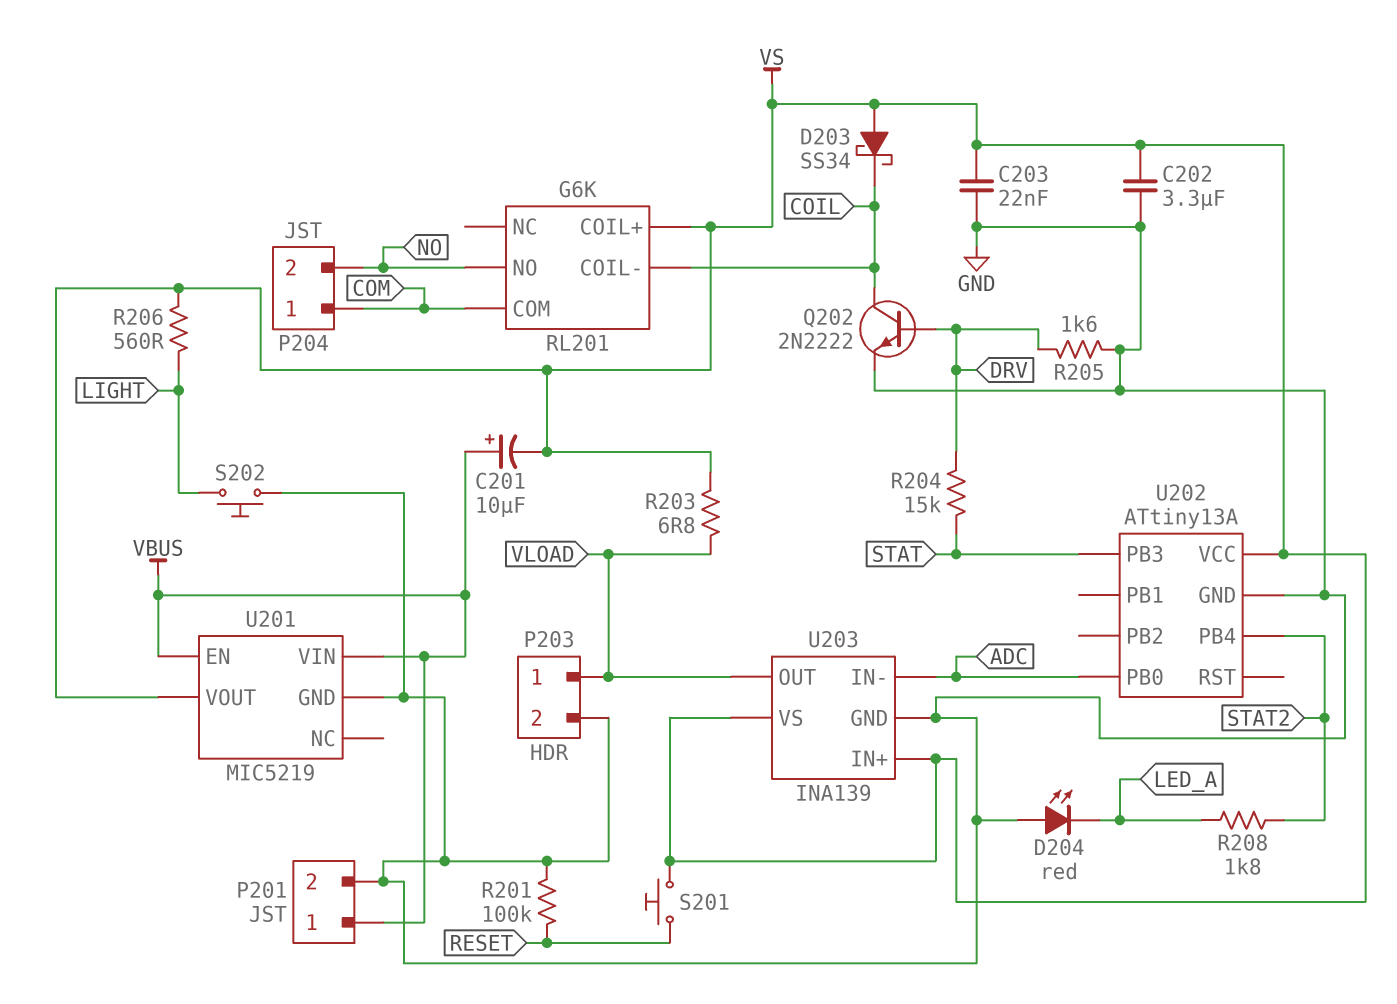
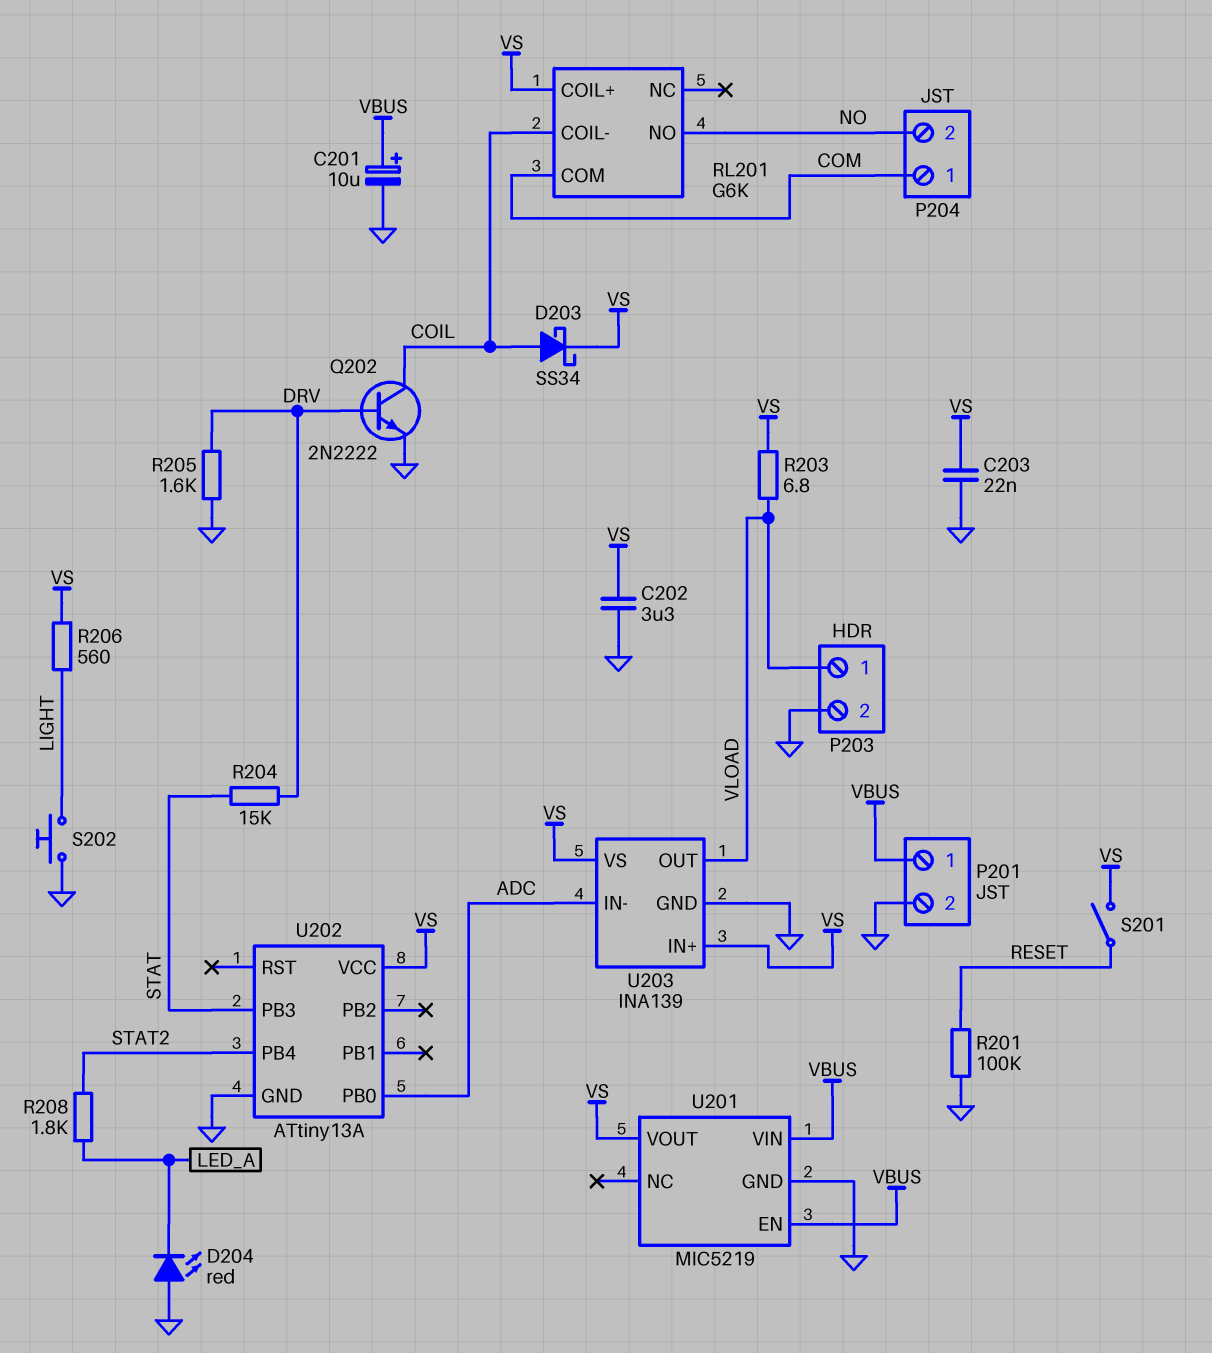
C201: 10uF (plus VBUS, minus VS) -> 10uF (plus VBUS, minus GND)
D203: schottky SS34 (A VS, K COIL) -> schottky SS34 (A COIL, K VS)
S201: button (RESET, VS) -> switch (RESET, VS)

